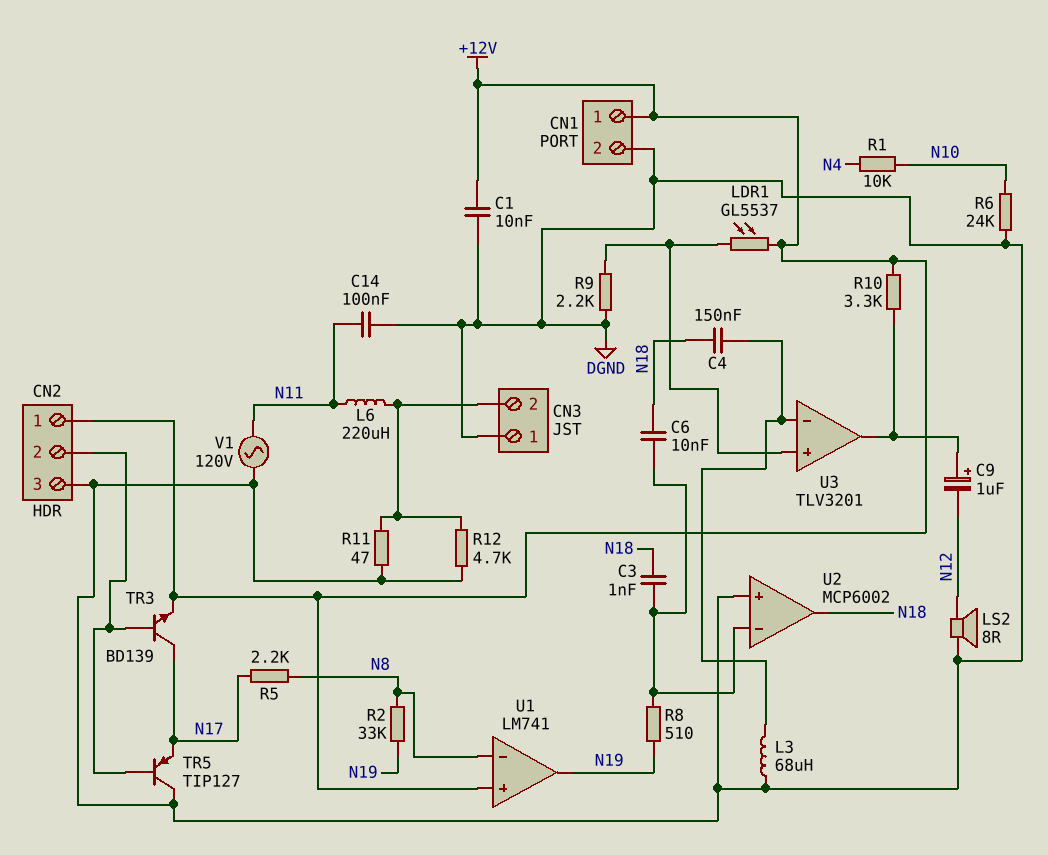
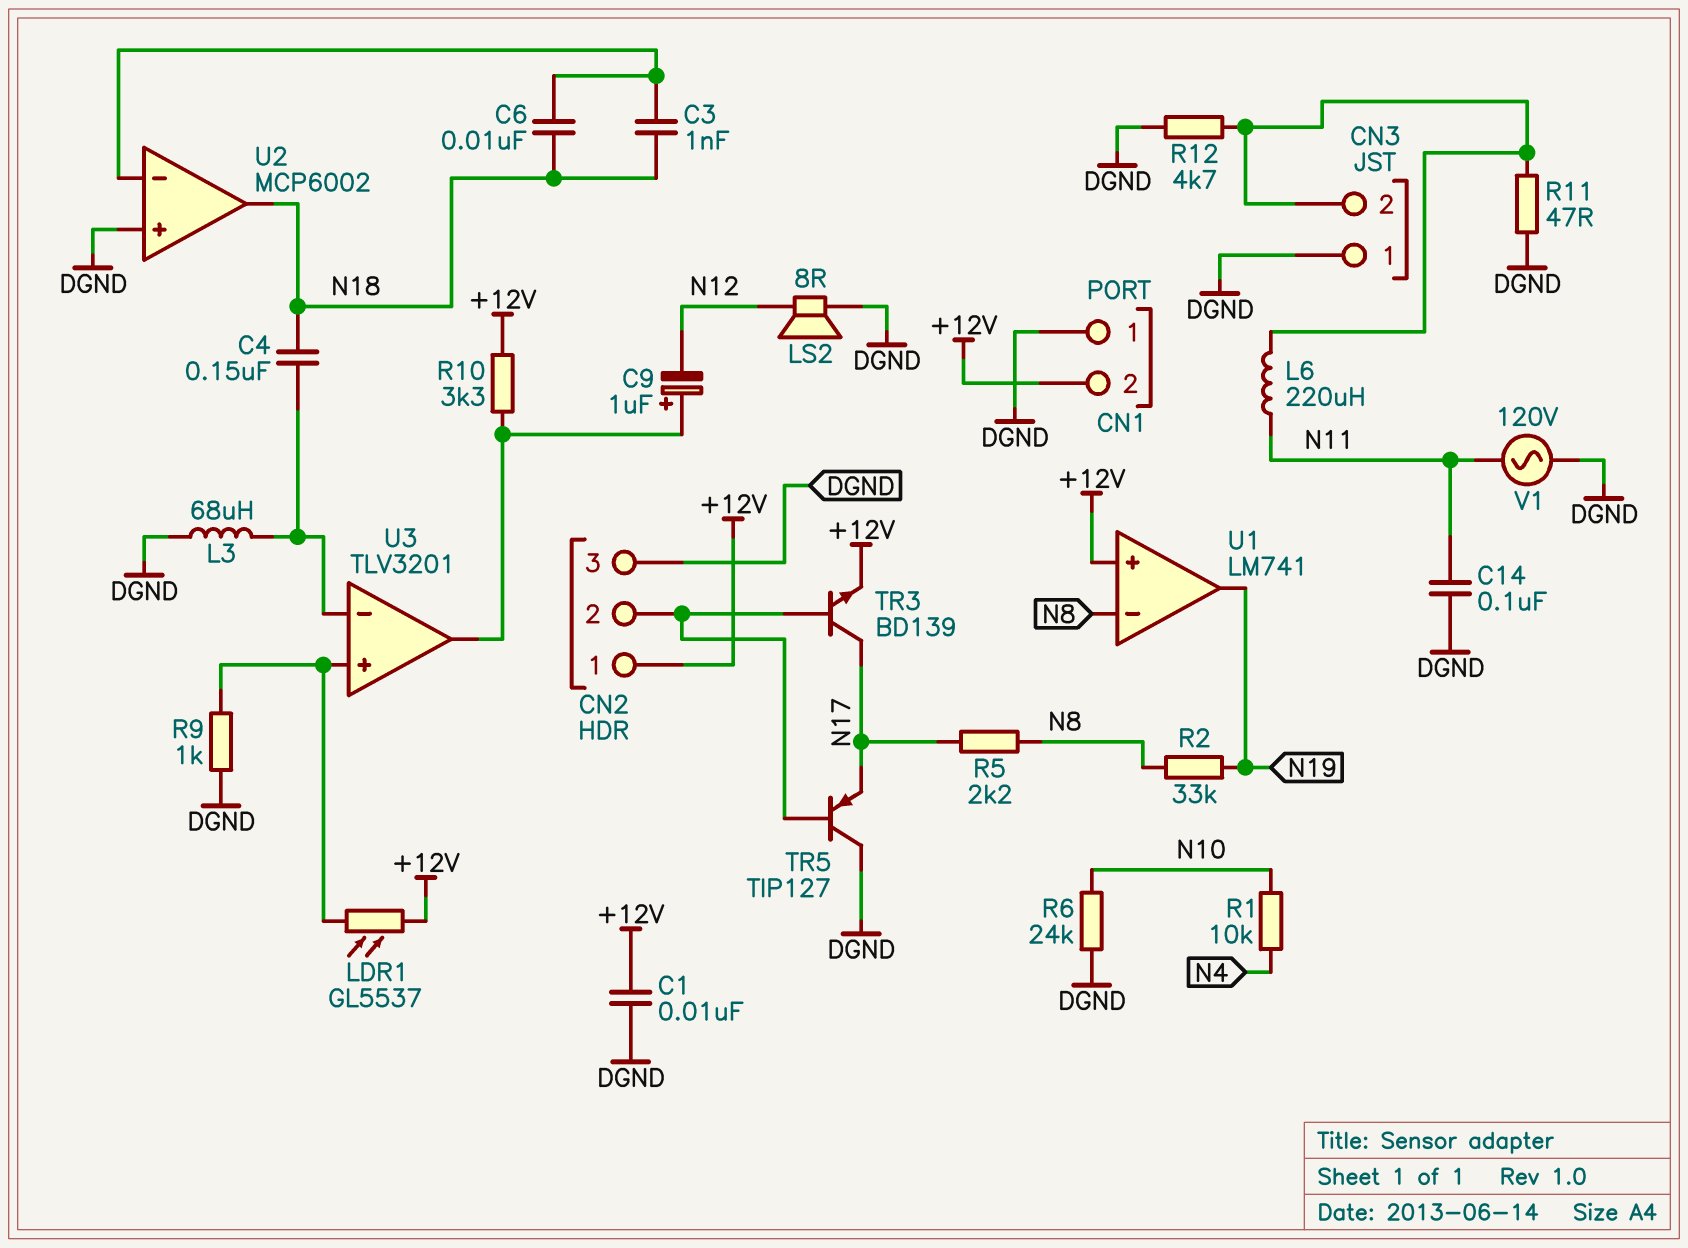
CN1 pin 1: +12V -> DGND
CN1 pin 2: DGND -> +12V
R8: 510 (N19, U2/in-) -> none
R9: 2.2k (DGND, U3/in+) -> 1k (DGND, U3/in+)

